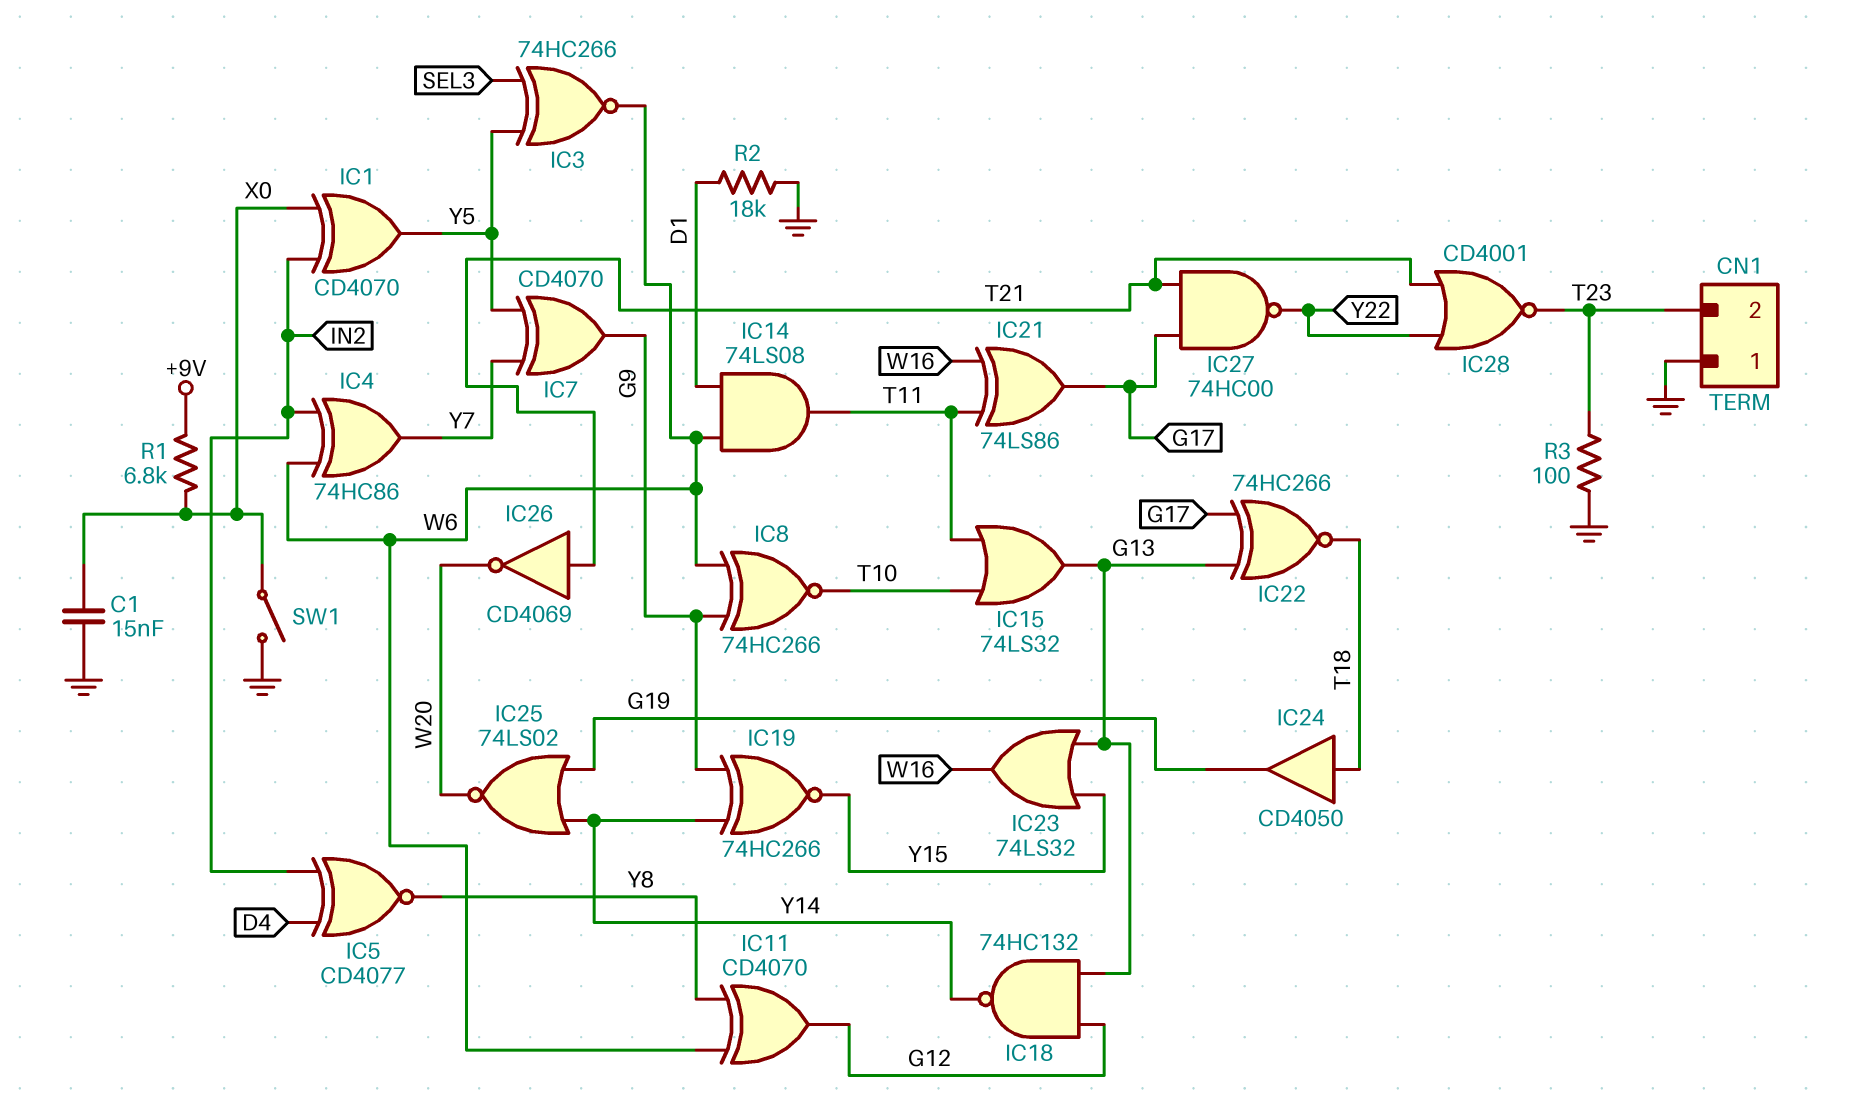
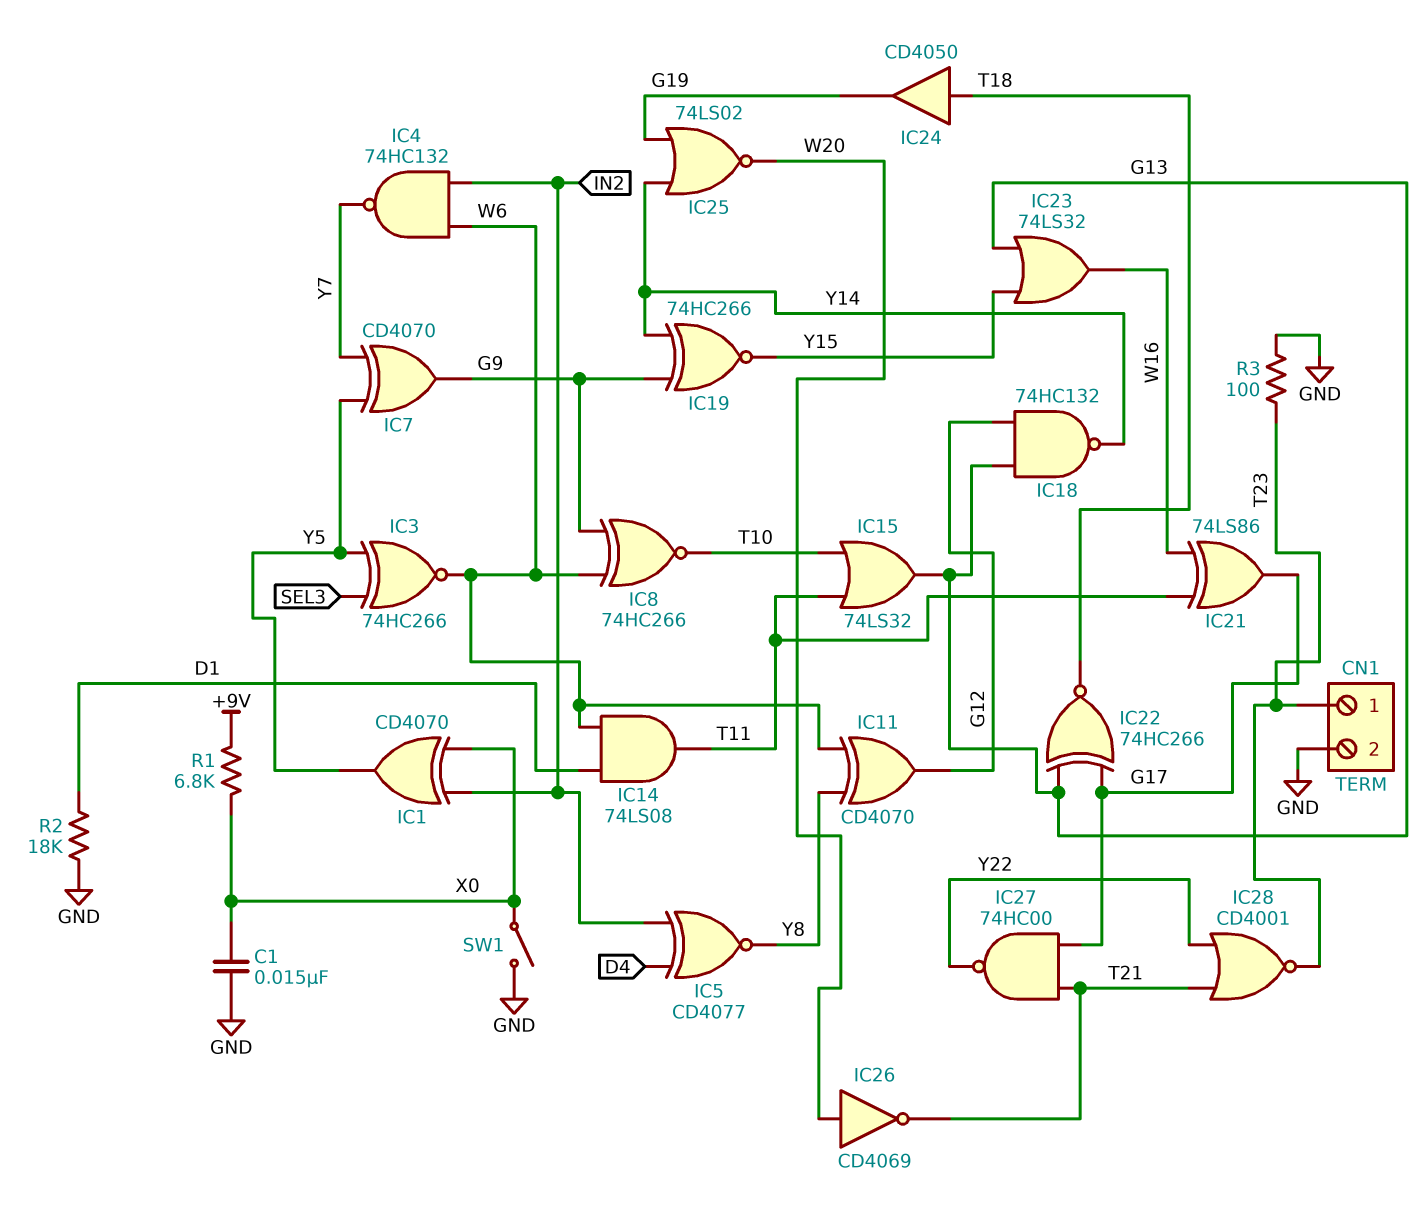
CN1 pin 1: GND -> T23
CN1 pin 2: T23 -> GND
IC4: XOR 74HC86 (in IN2, in W6, out Y7) -> NAND 74HC132 (in IN2, in W6, out Y7)
IC26: NOT CD4069 (in T21, out W20) -> NOT CD4069 (in W20, out T21)

